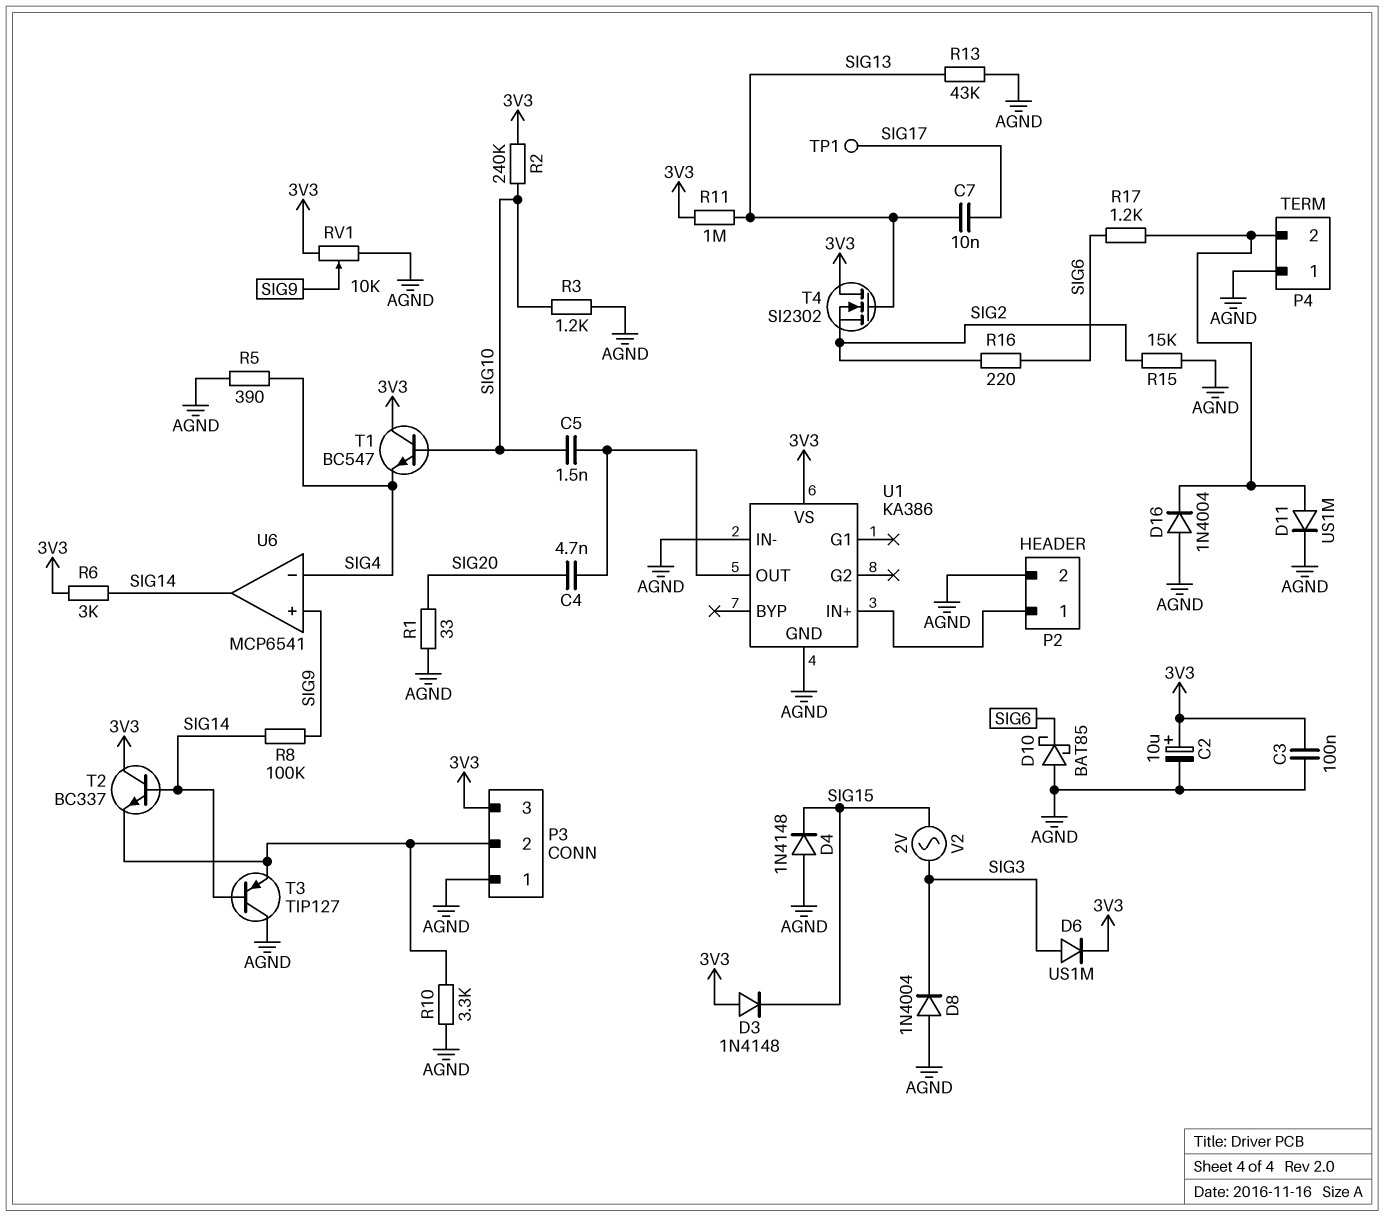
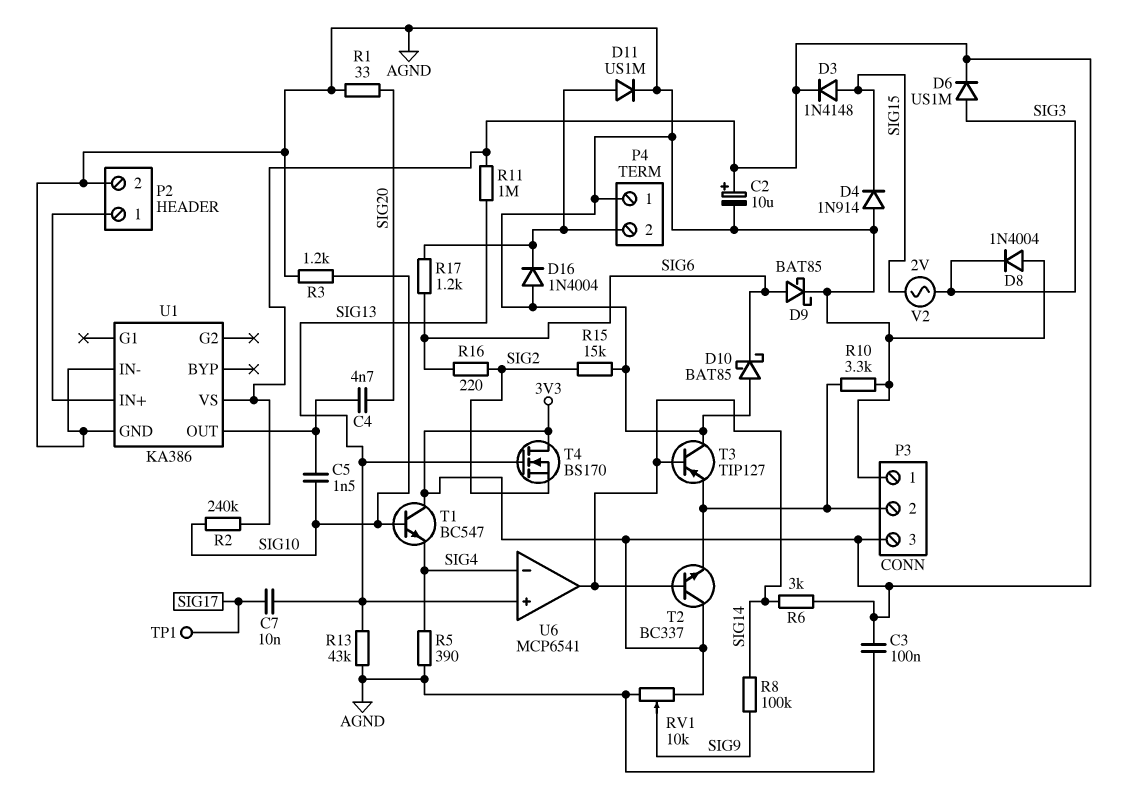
D3: diode 1N4148 (A 3V3, K SIG15) -> diode 1N4148 (A SIG15, K 3V3)
D4: diode 1N4148 (A AGND, K SIG15) -> diode 1N914 (A AGND, K SIG15)
D9: none -> schottky BAT85 (A SIG6, K AGND)
T4: NMOS SI2302 (G SIG13, D 3V3, S SIG2) -> NMOS BS170 (G SIG13, D 3V3, S SIG2)
U6 pin in+: SIG9 -> SIG13

